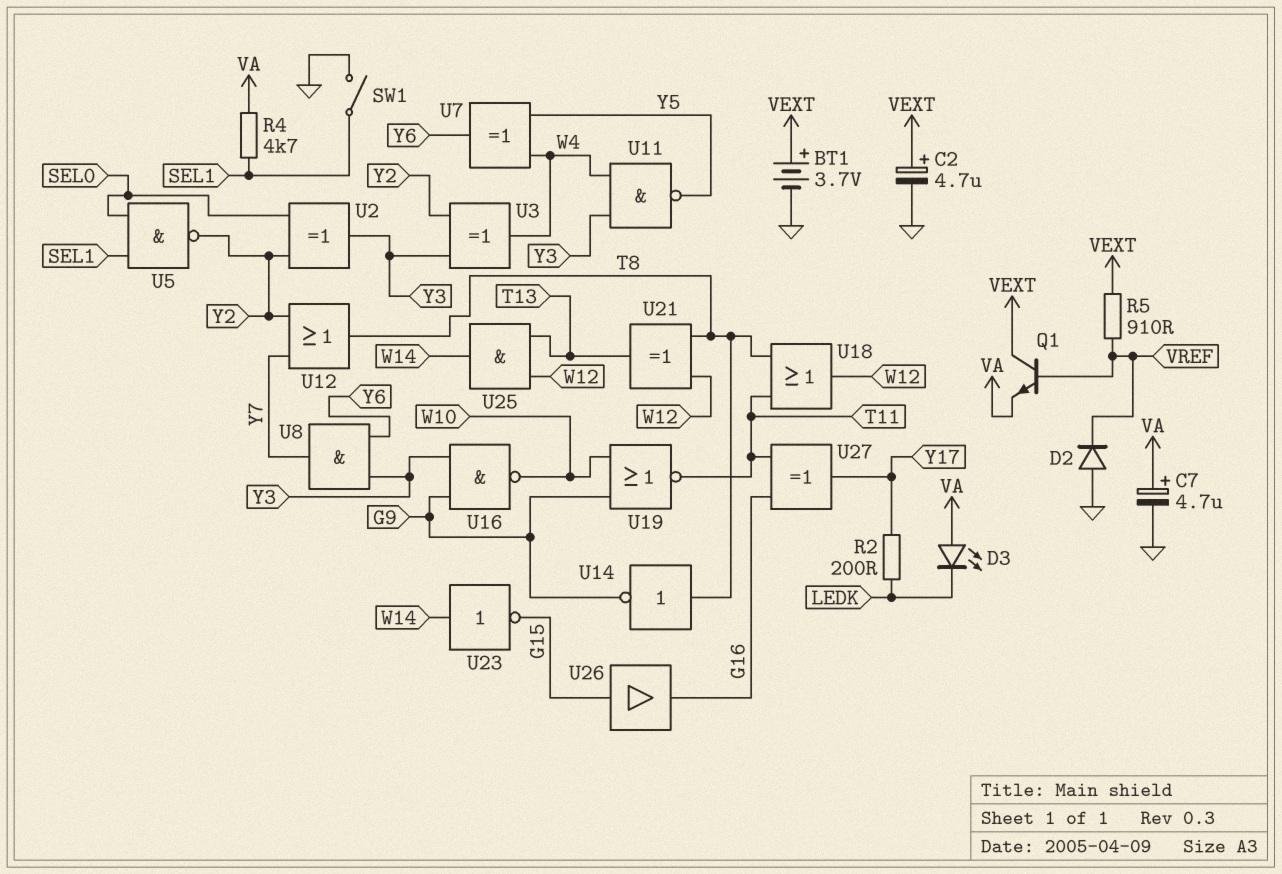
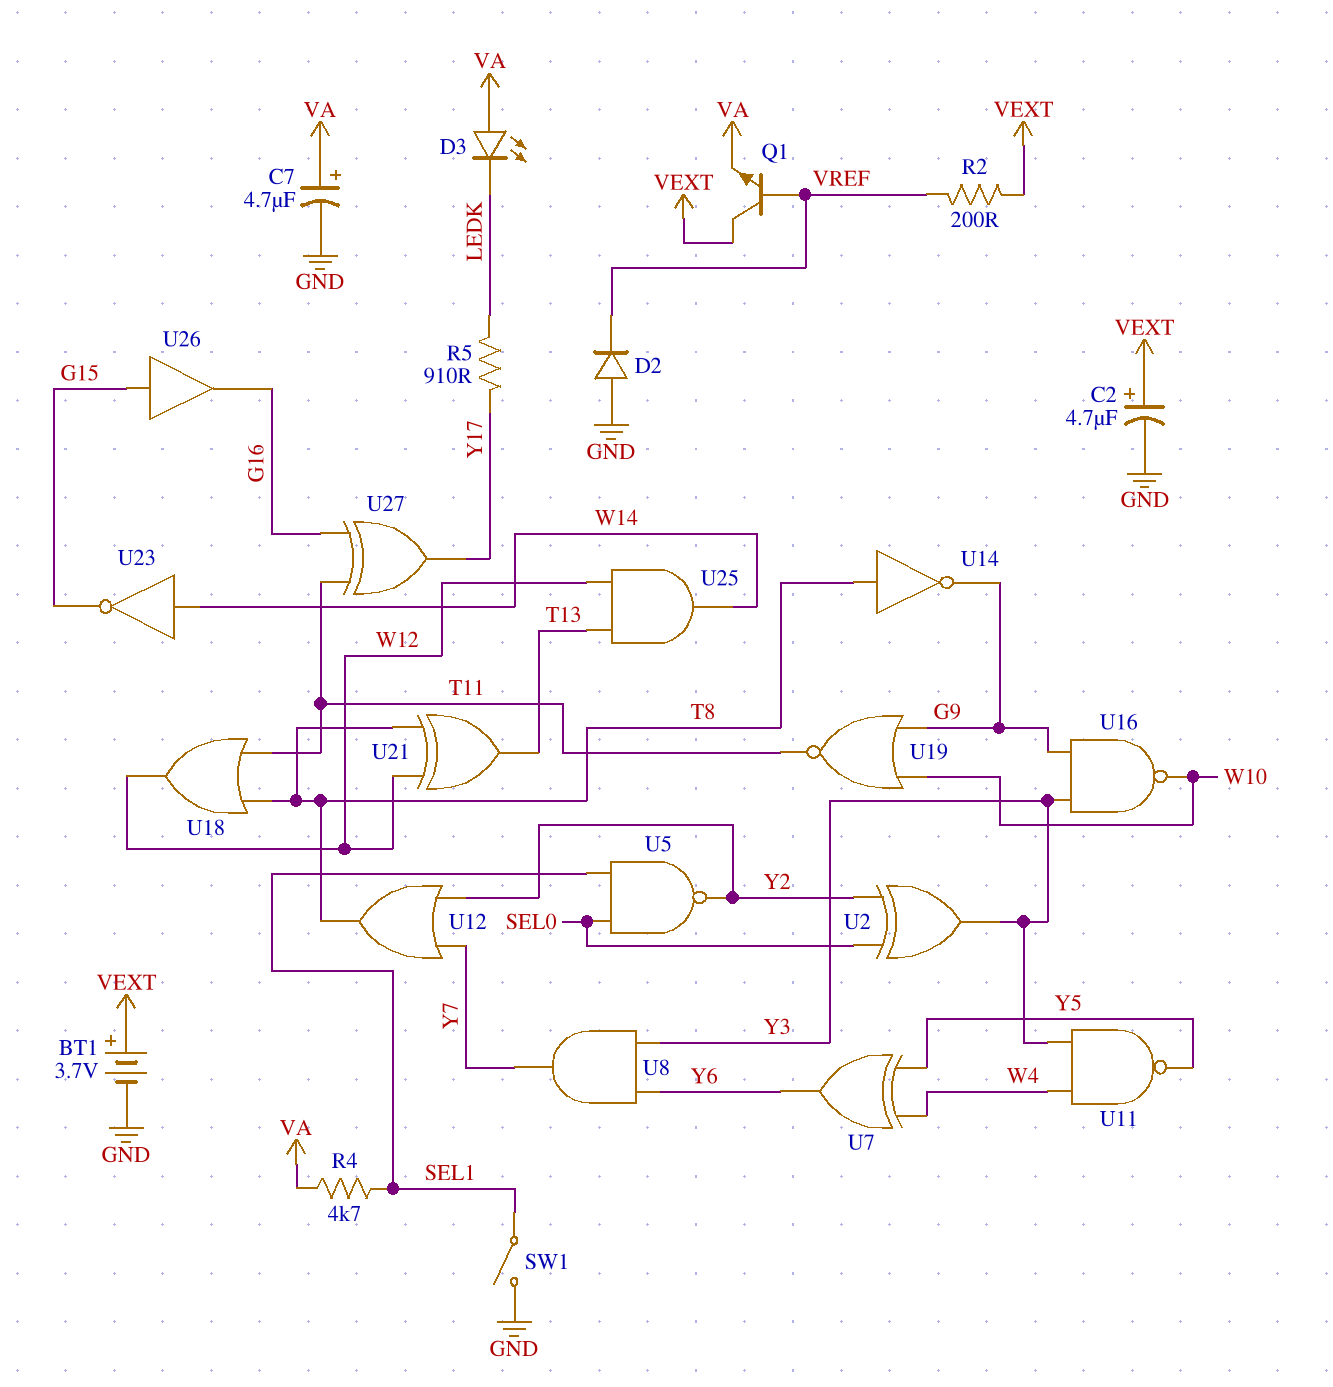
R2: 200 (LEDK, Y17) -> 200 (VEXT, VREF)
R5: 910 (VEXT, VREF) -> 910 (LEDK, Y17)
U3: XOR (in Y2, in Y3, out W4) -> none

